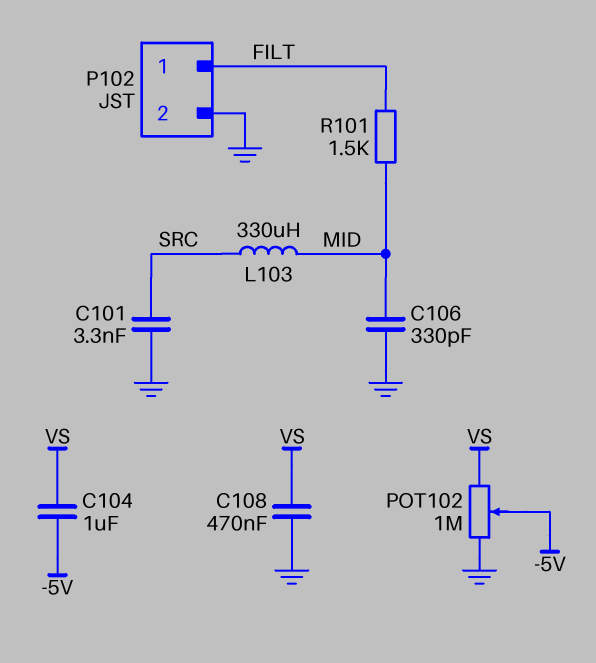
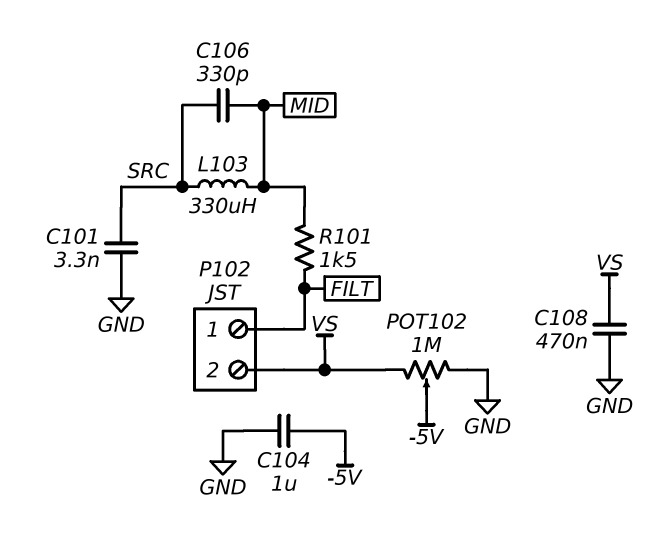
C104: 1uF (-5V, VS) -> 1uF (-5V, GND)
C106: 330pF (GND, MID) -> 330pF (MID, SRC)
P102 pin 2: GND -> VS

